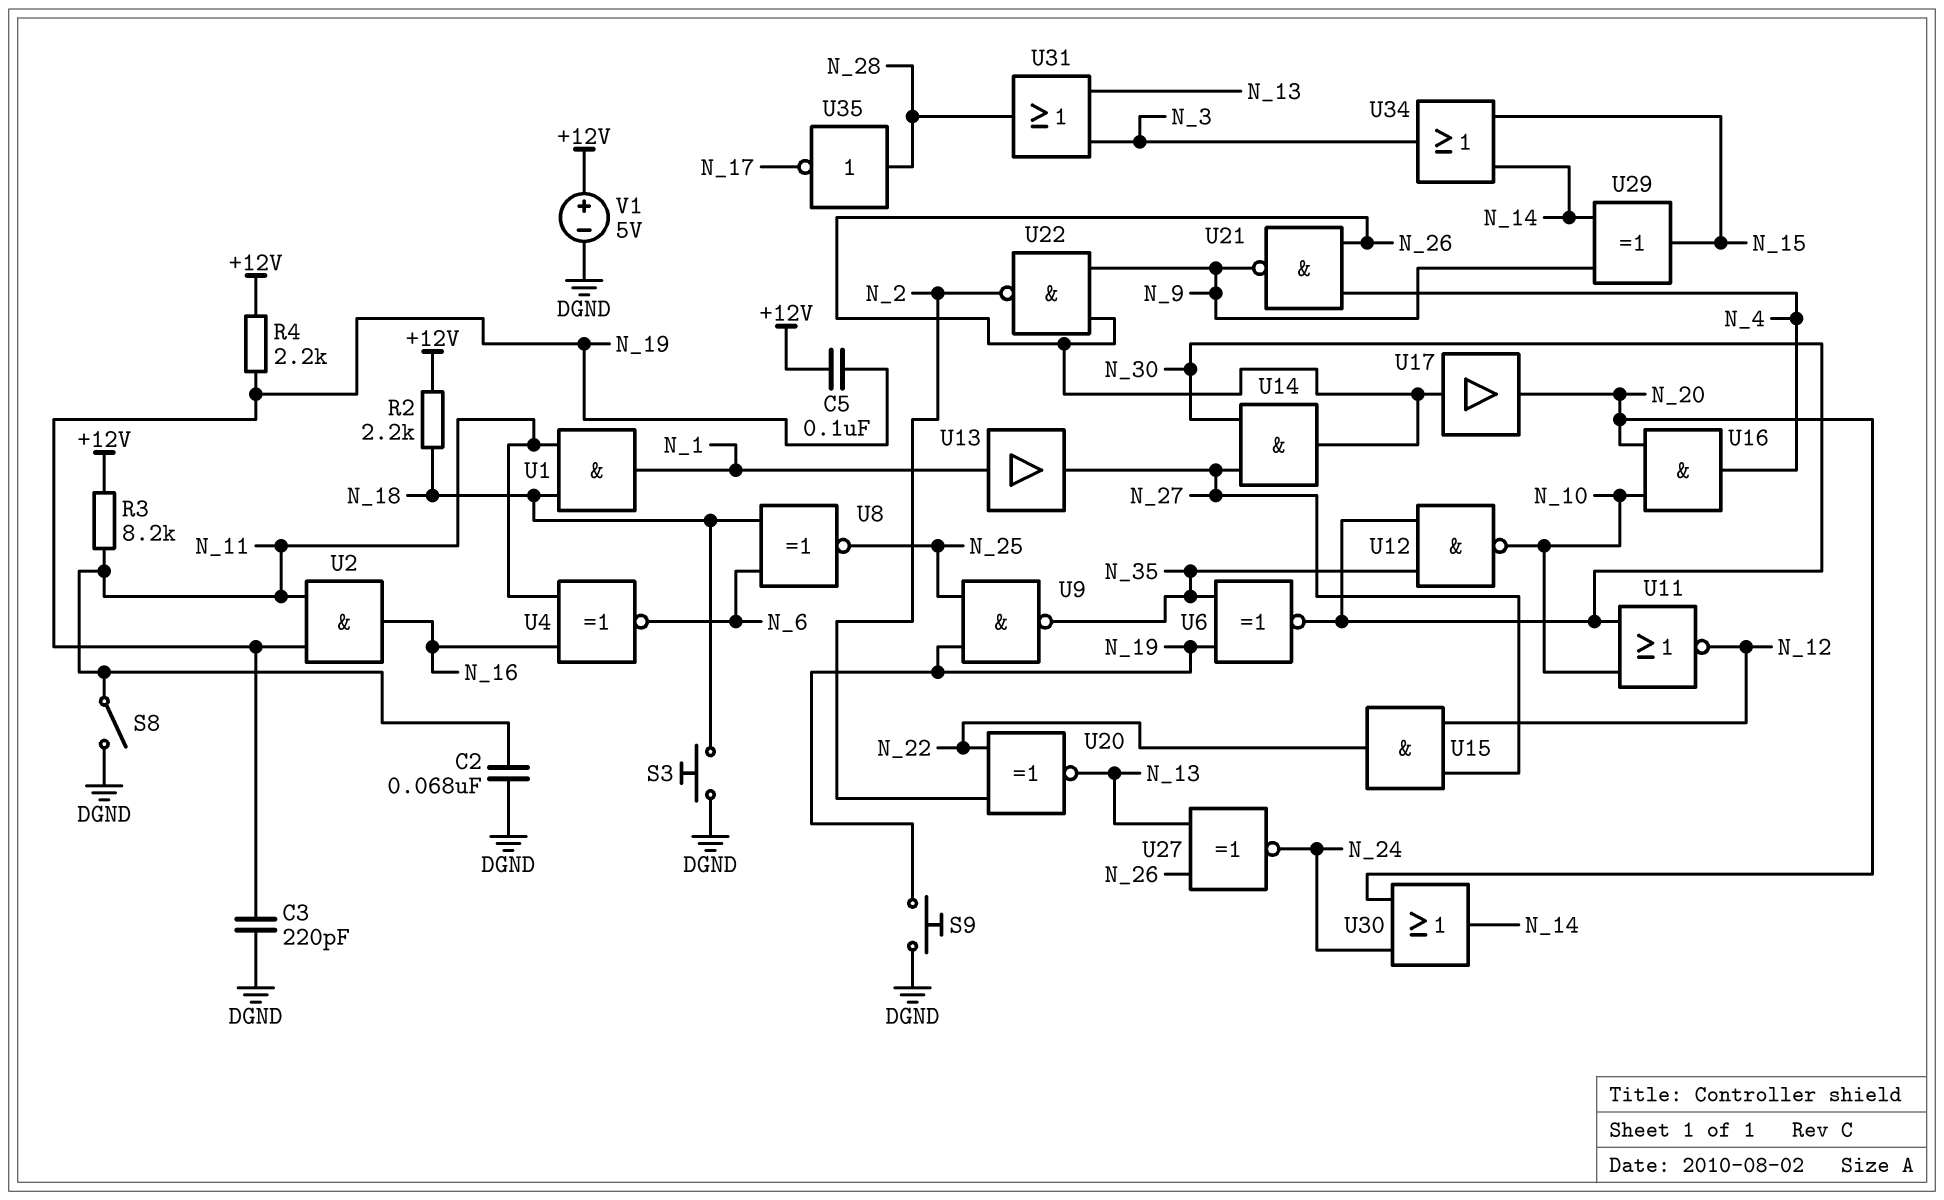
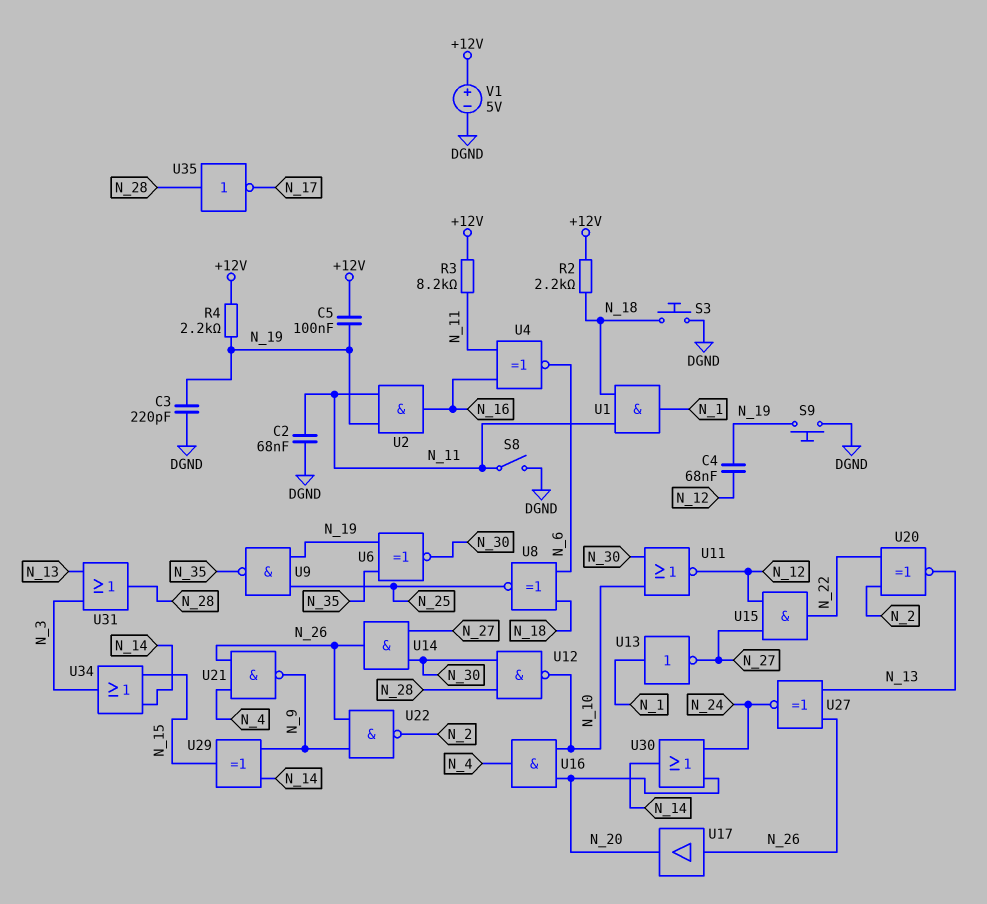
C4: none -> 68nF (N_12, N_19)
U12: NAND (in N_30, in N_35, out N_10) -> NAND (in N_28, in N_30, out N_10)
U13: buffer (in N_1, out N_27) -> NOT (in N_1, out N_27)

